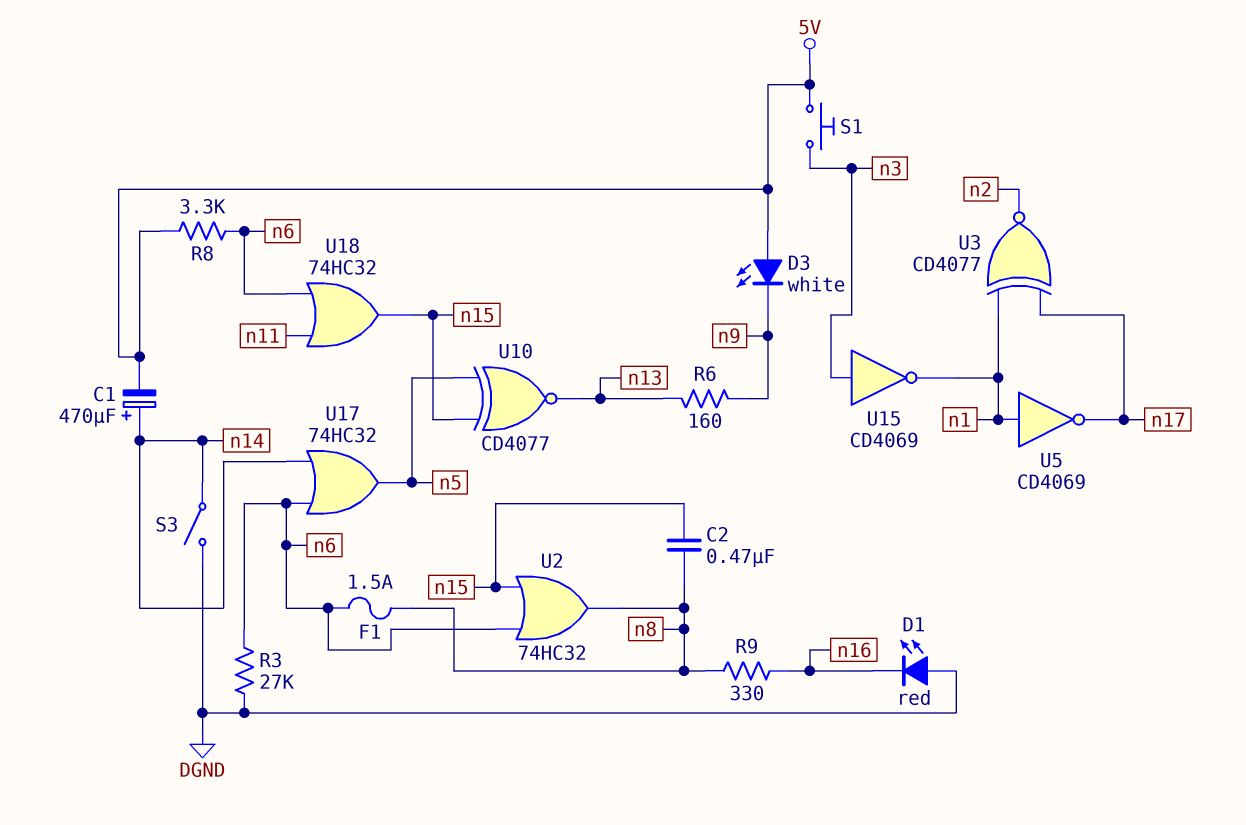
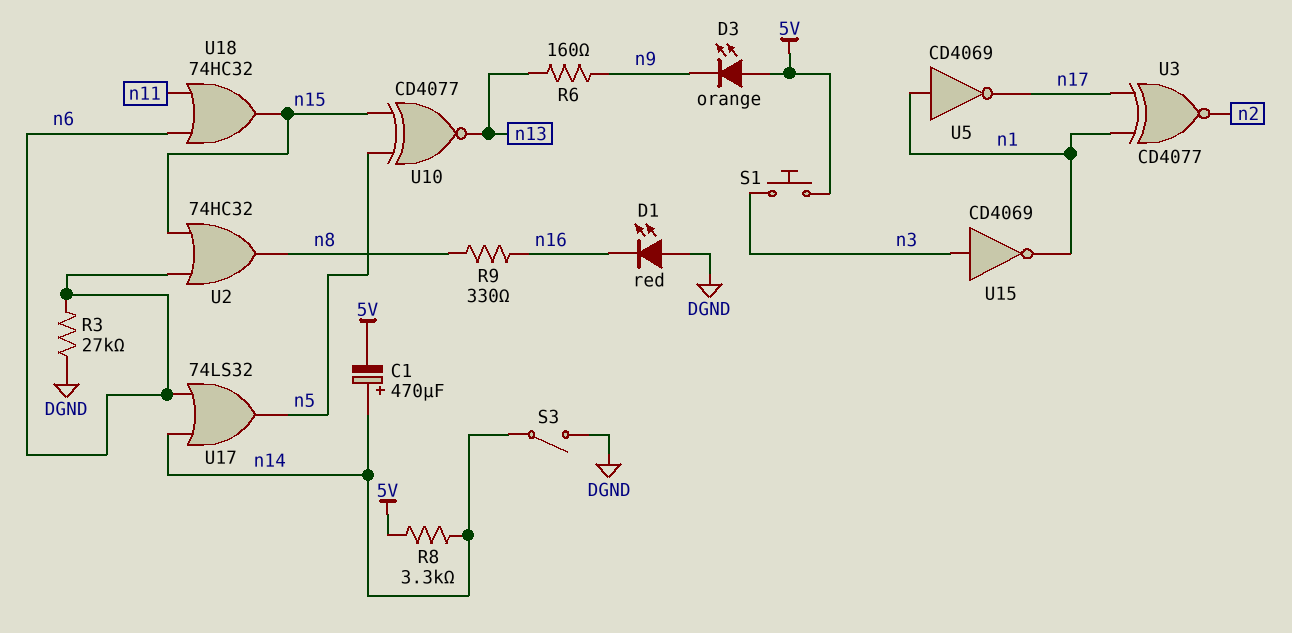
C2: 470nF (n8, n15) -> none
D3: LED white (A 5V, K n9) -> LED orange (A 5V, K n9)
F1: 1.5A (n6, n8) -> none
R8: 3.3k (5V, n6) -> 3.3k (5V, n14)
U17: OR 74HC32 (in n6, in n14, out n5) -> OR 74LS32 (in n6, in n14, out n5)

